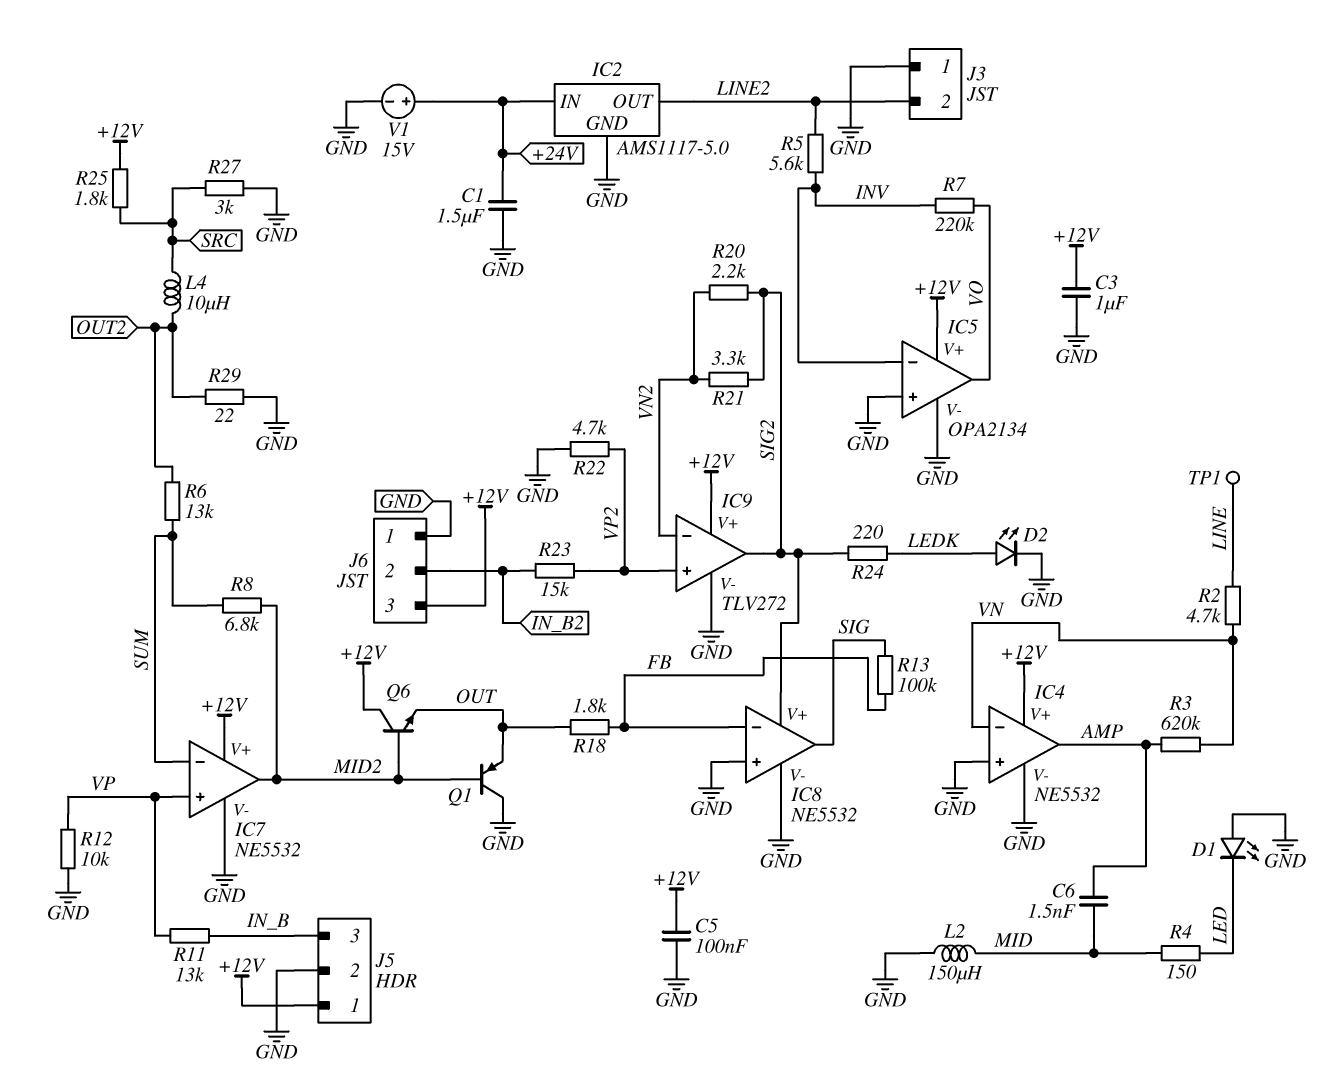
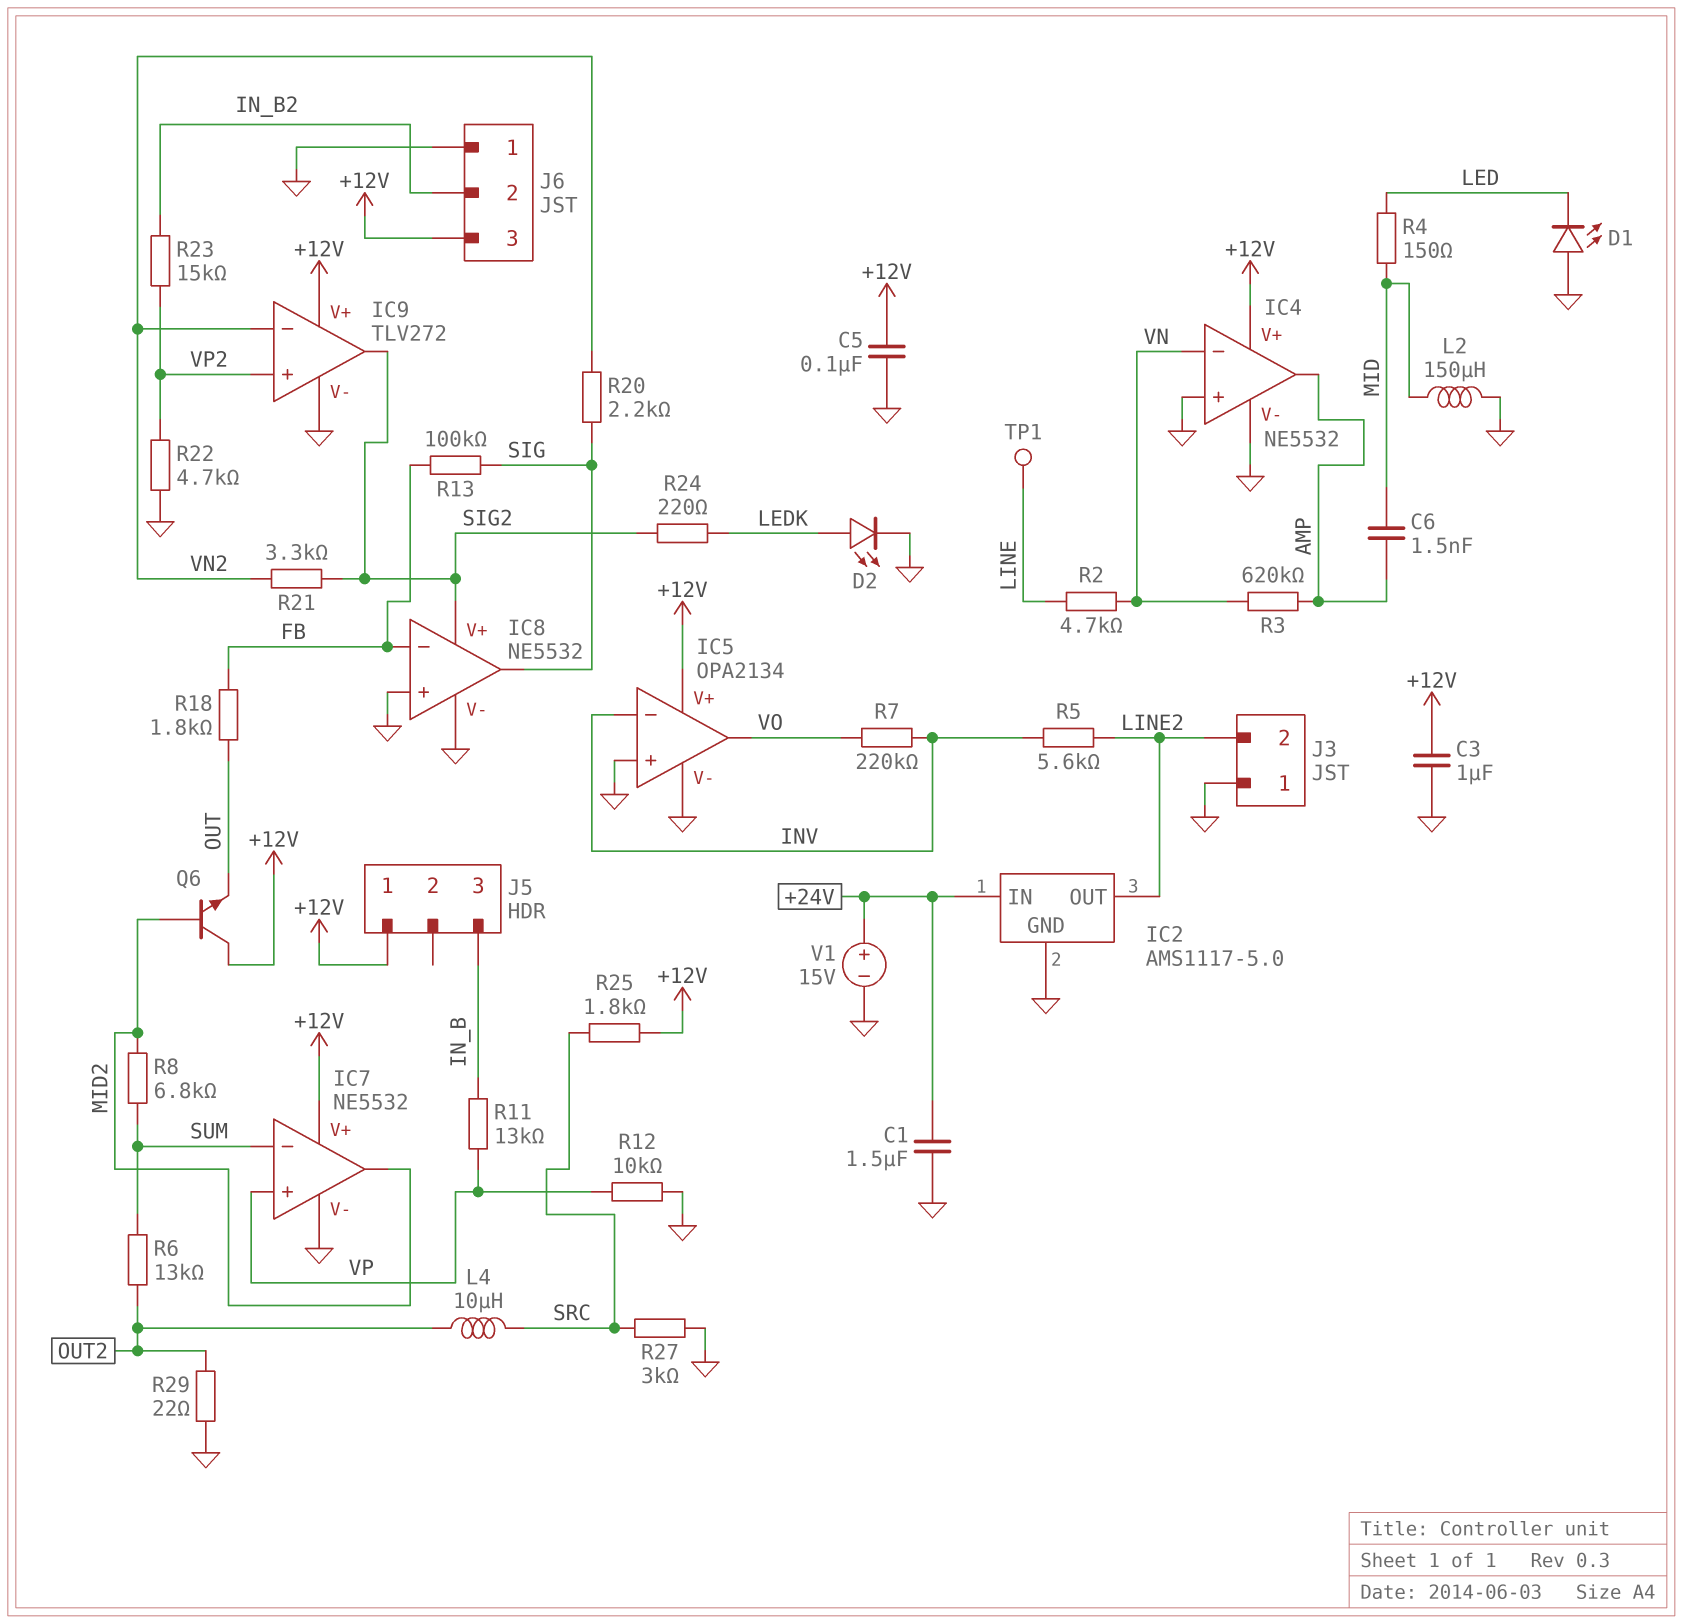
J5 pin 2: GND -> none
Q1: PNP (B MID2, C GND, E OUT) -> none
R20: 2.2k (SIG2, VN2) -> 2.2k (SIG, VN2)

